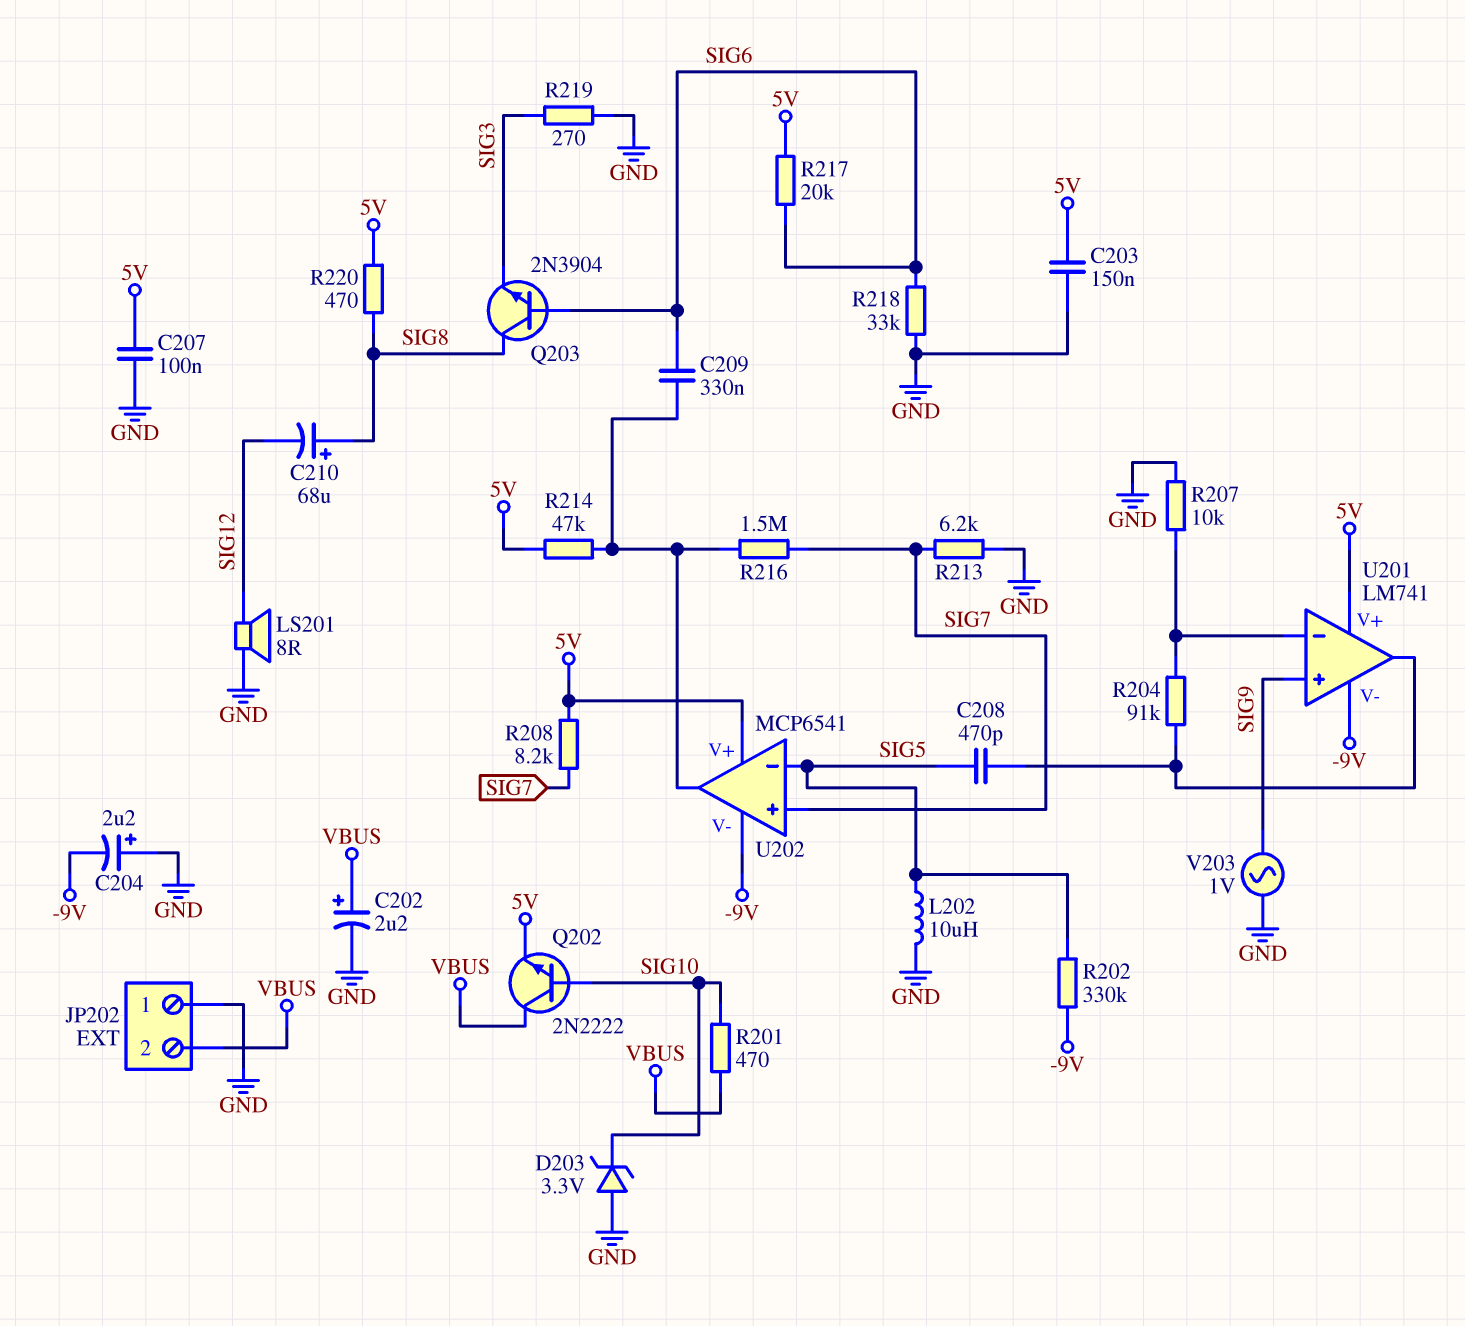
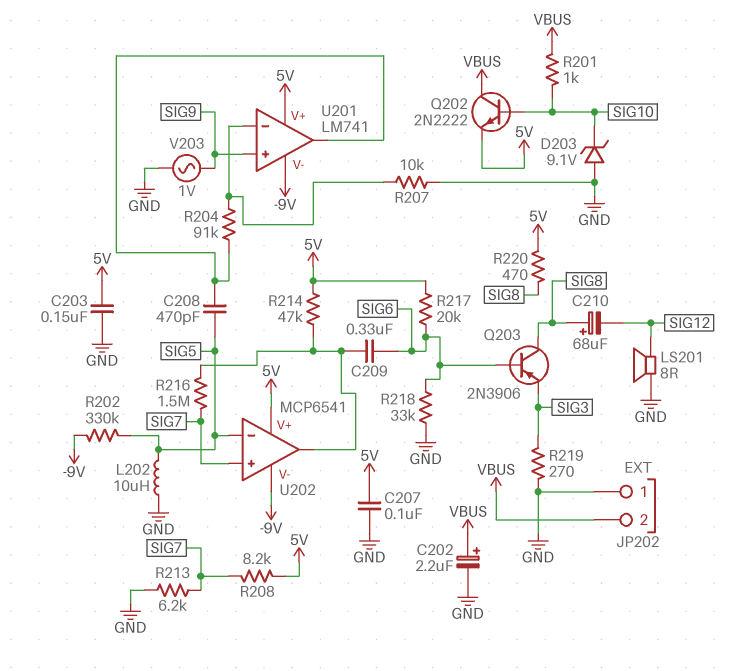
C204: 2.2uF (plus GND, minus -9V) -> none
D203: zener 3.3V (A GND, K SIG10) -> zener 9.1V (A GND, K SIG10)
Q203: NPN 2N3904 (B SIG6, C SIG8, E SIG3) -> PNP 2N3906 (B SIG6, C SIG8, E SIG3)
R201: 470 (SIG10, VBUS) -> 1k (SIG10, VBUS)

